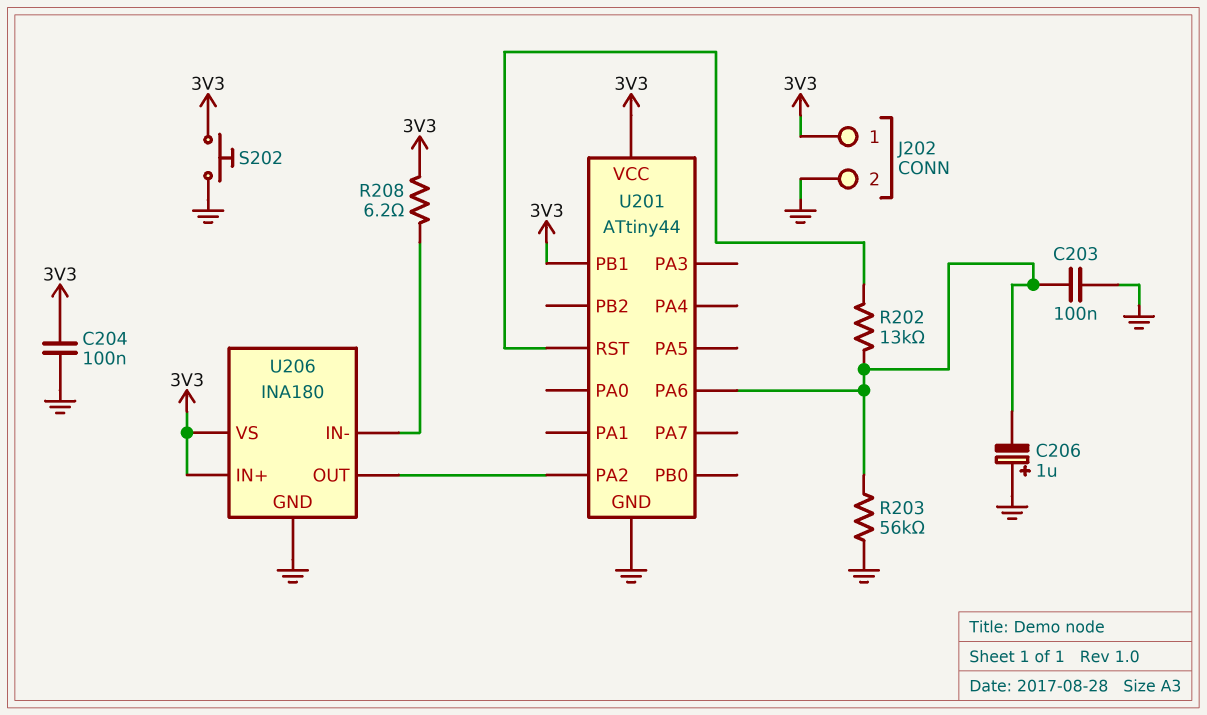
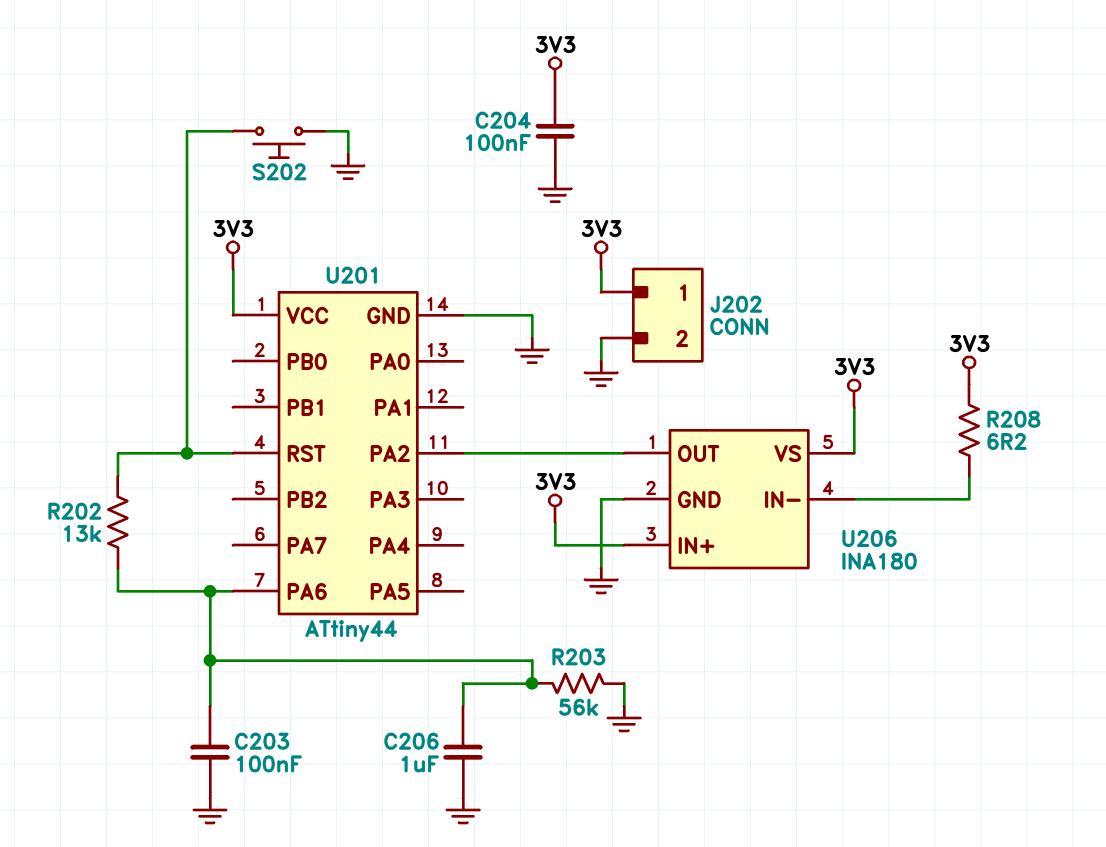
C206: 1uF (plus GND, minus U201/PA6) -> 1uF (GND, U201/PA6)
S202: button (3V3, GND) -> button (GND, U201/RST)
U201 pin PB1: 3V3 -> none

